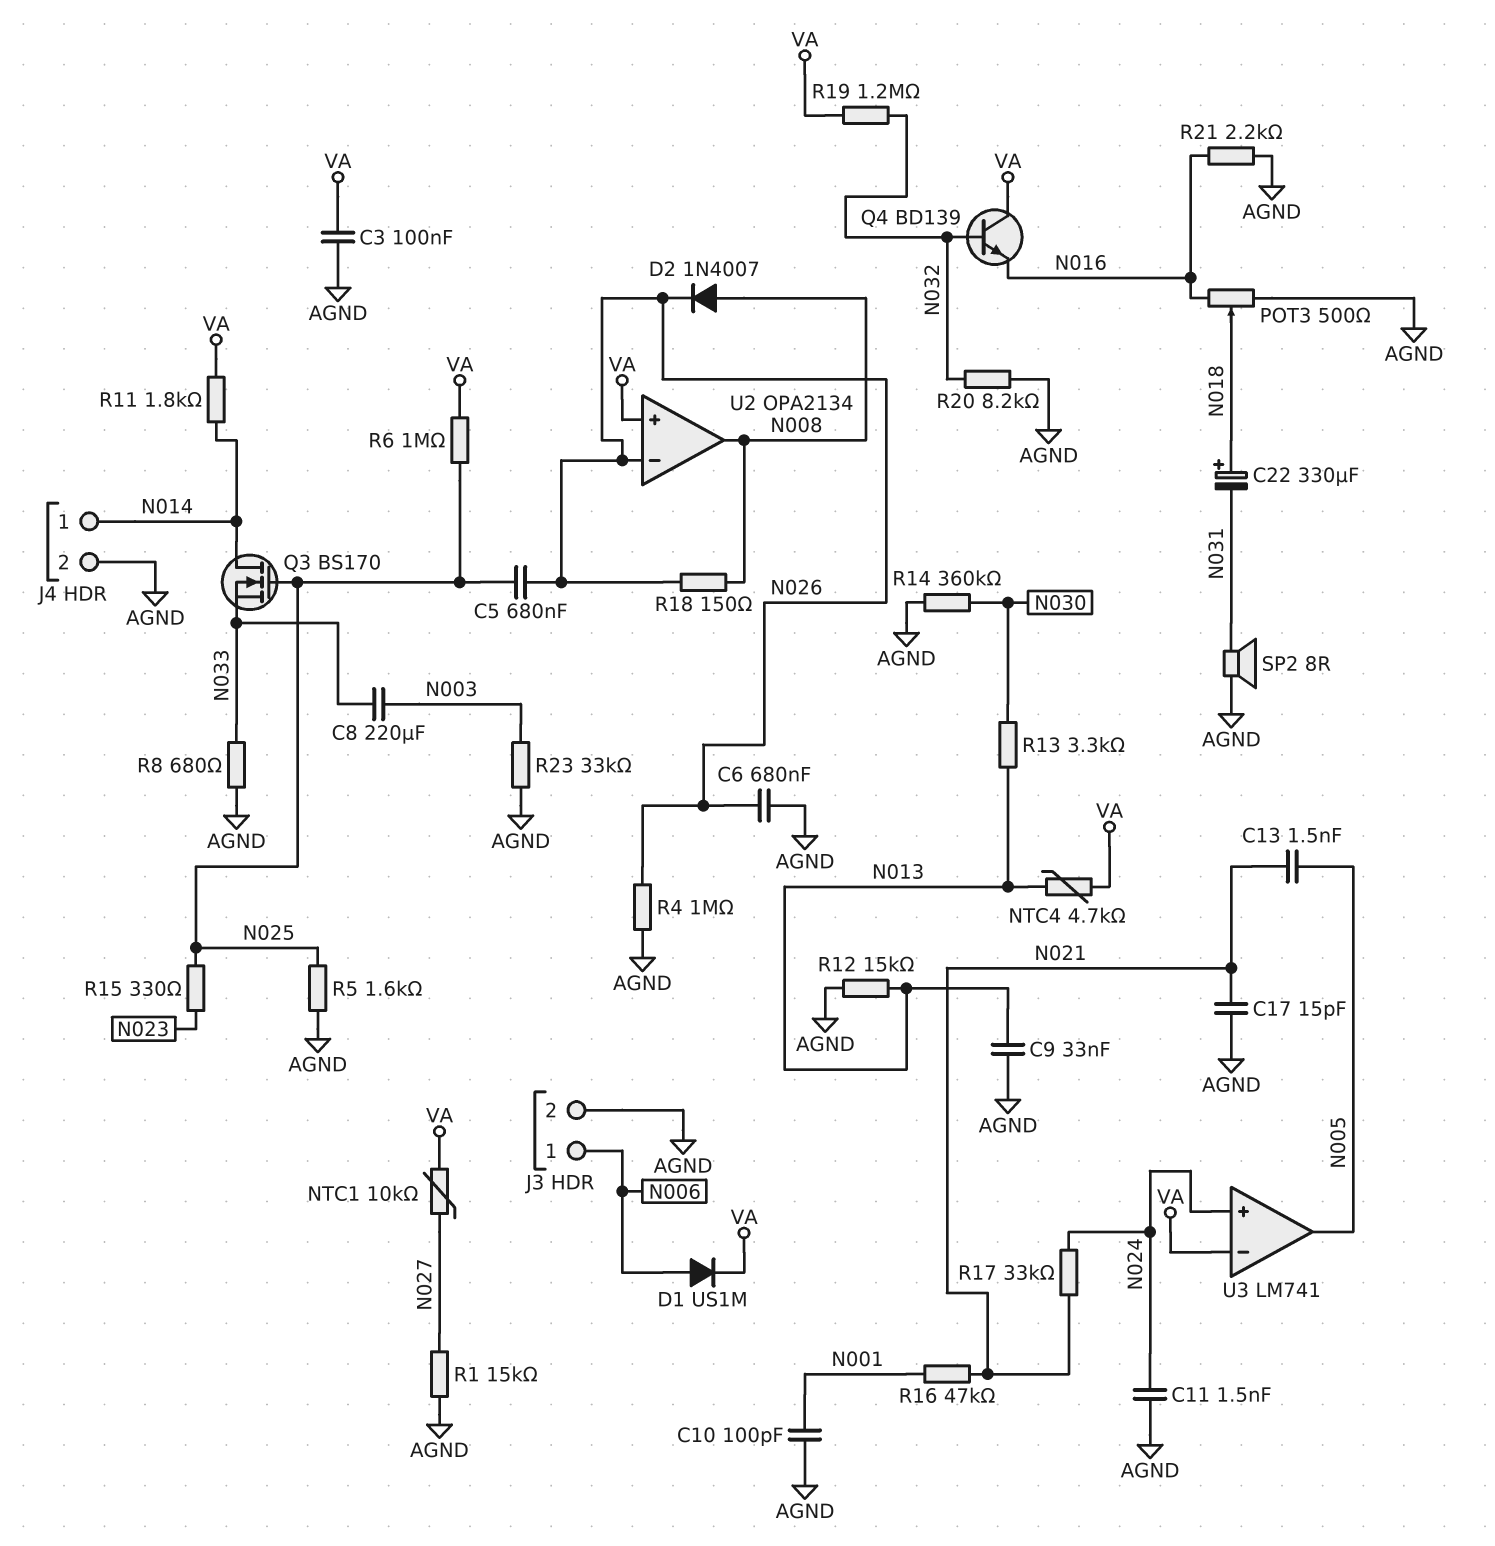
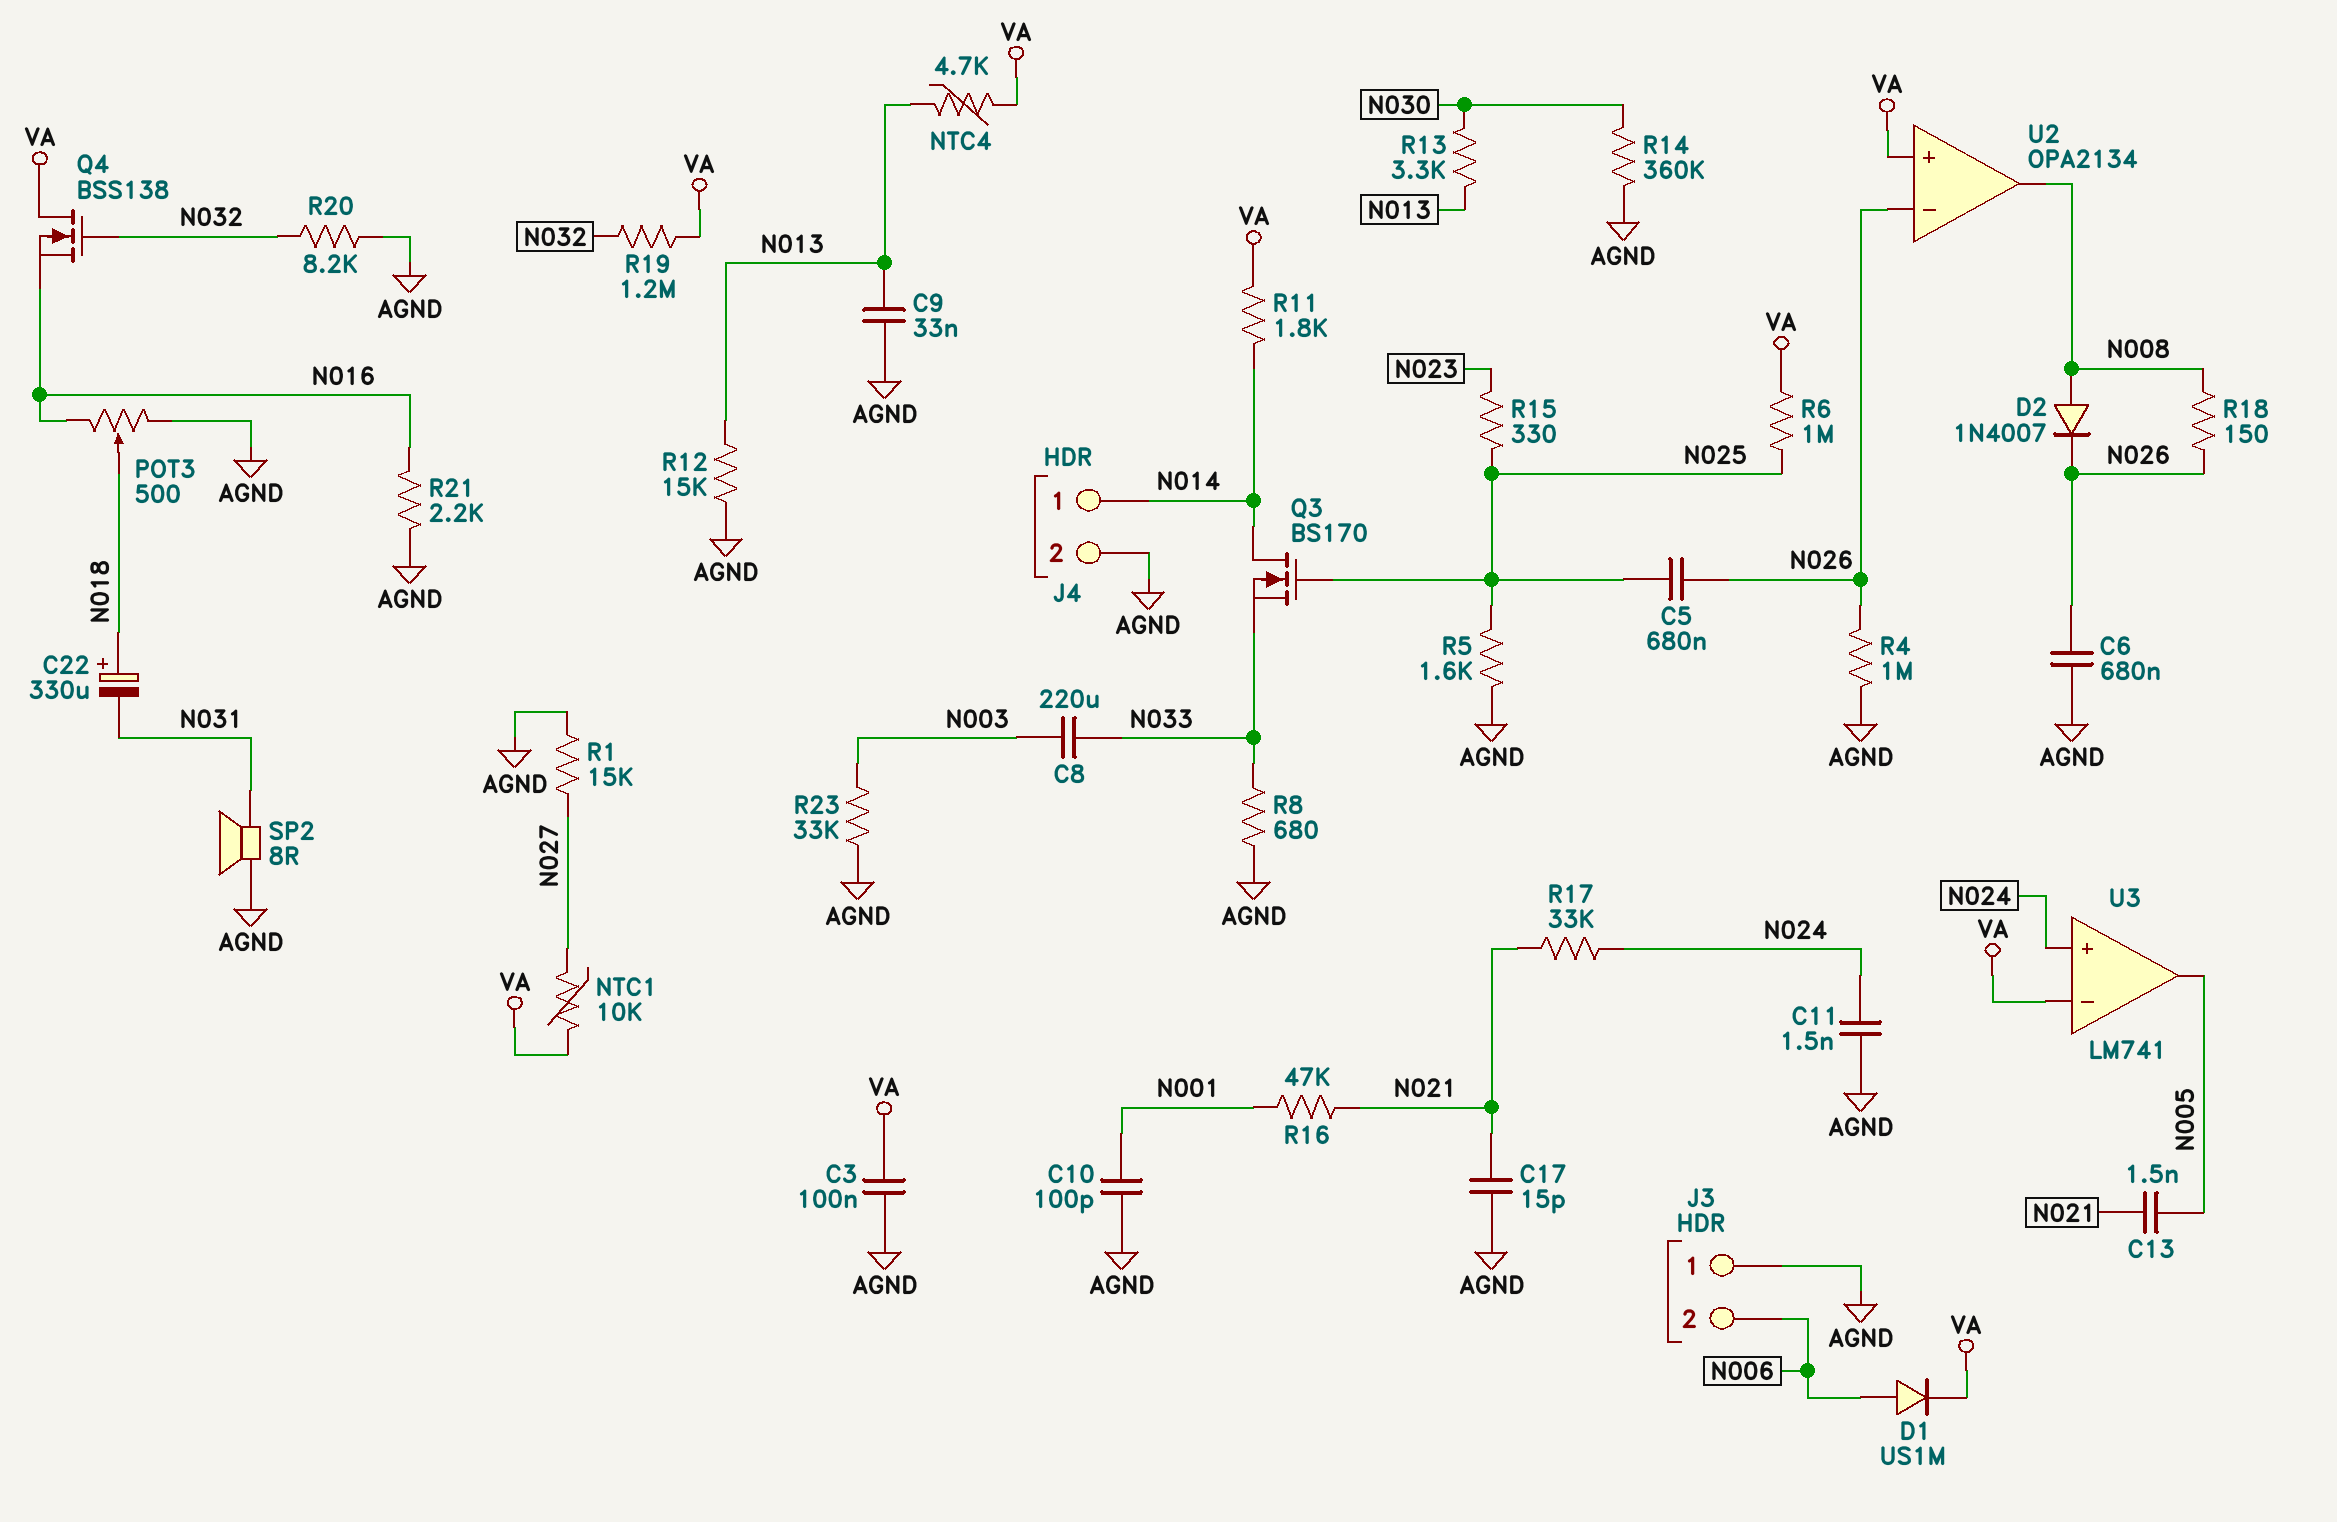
J3 pin 1: N006 -> AGND
J3 pin 2: AGND -> N006
Q4: NPN BD139 (B N032, C VA, E N016) -> NMOS BSS138 (G N032, D VA, S N016)

